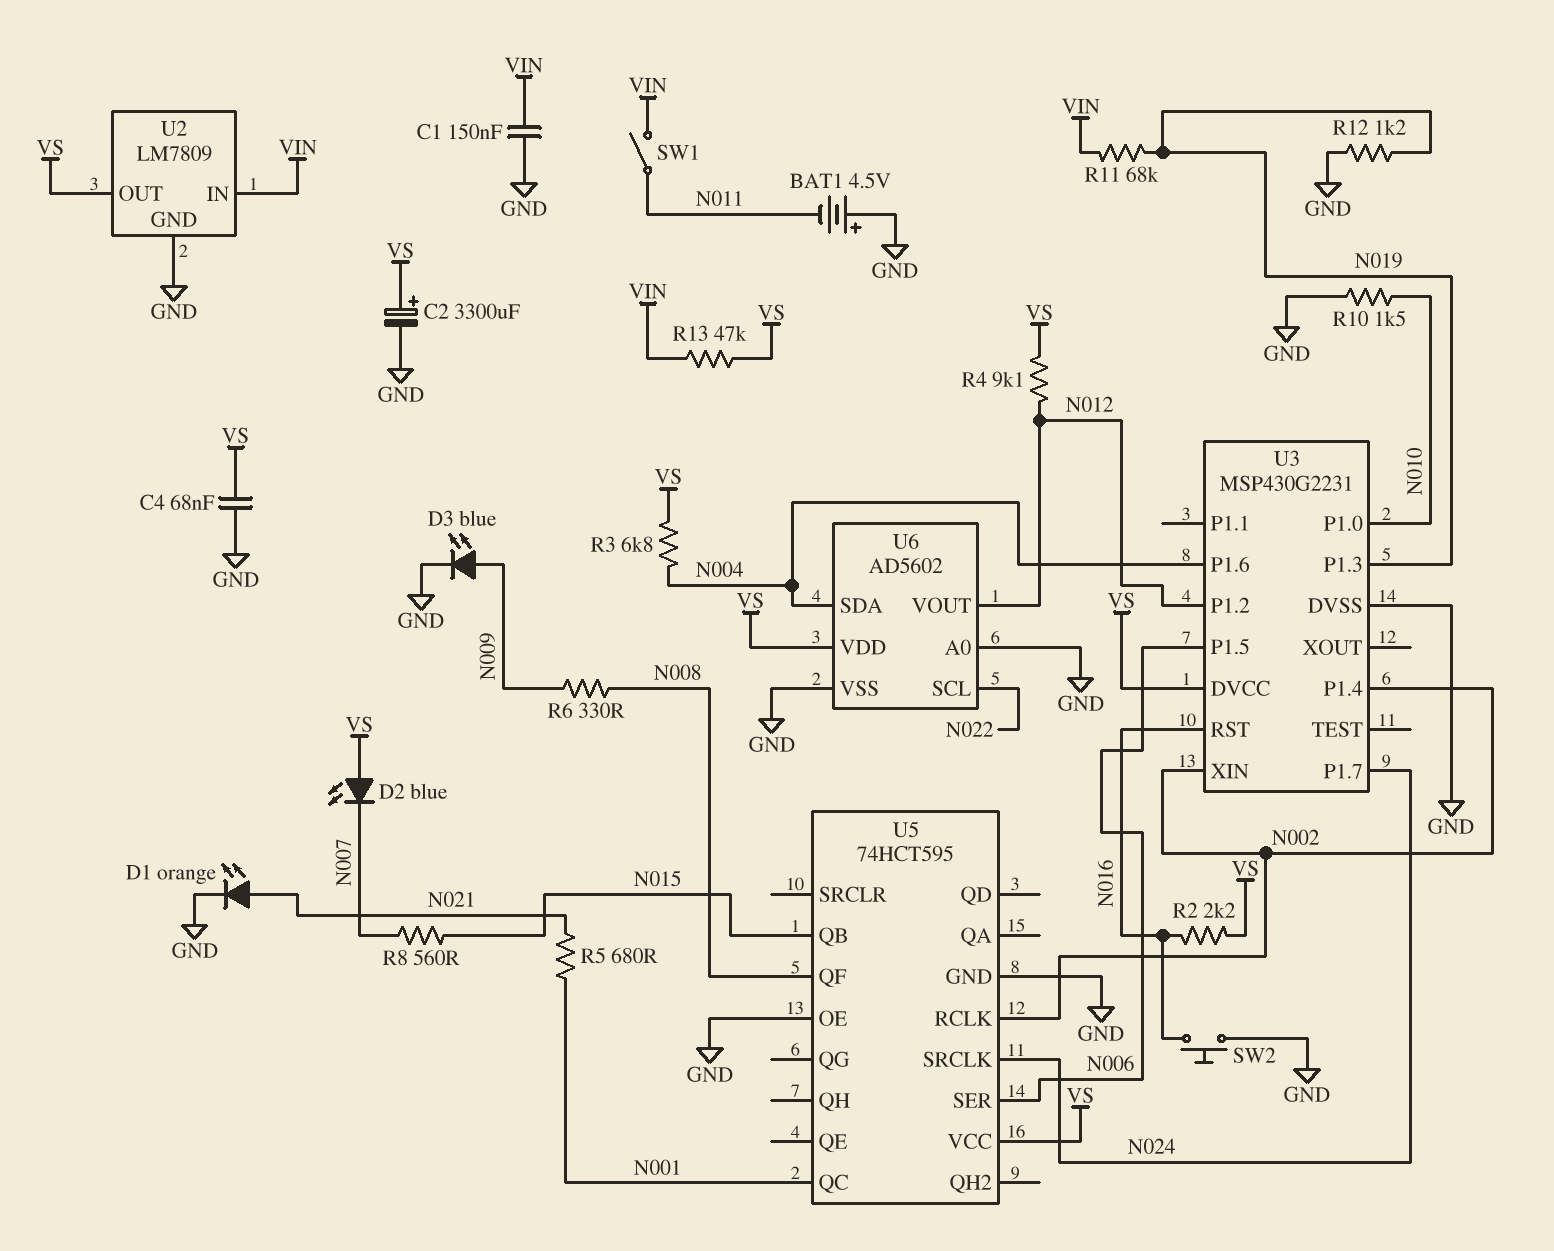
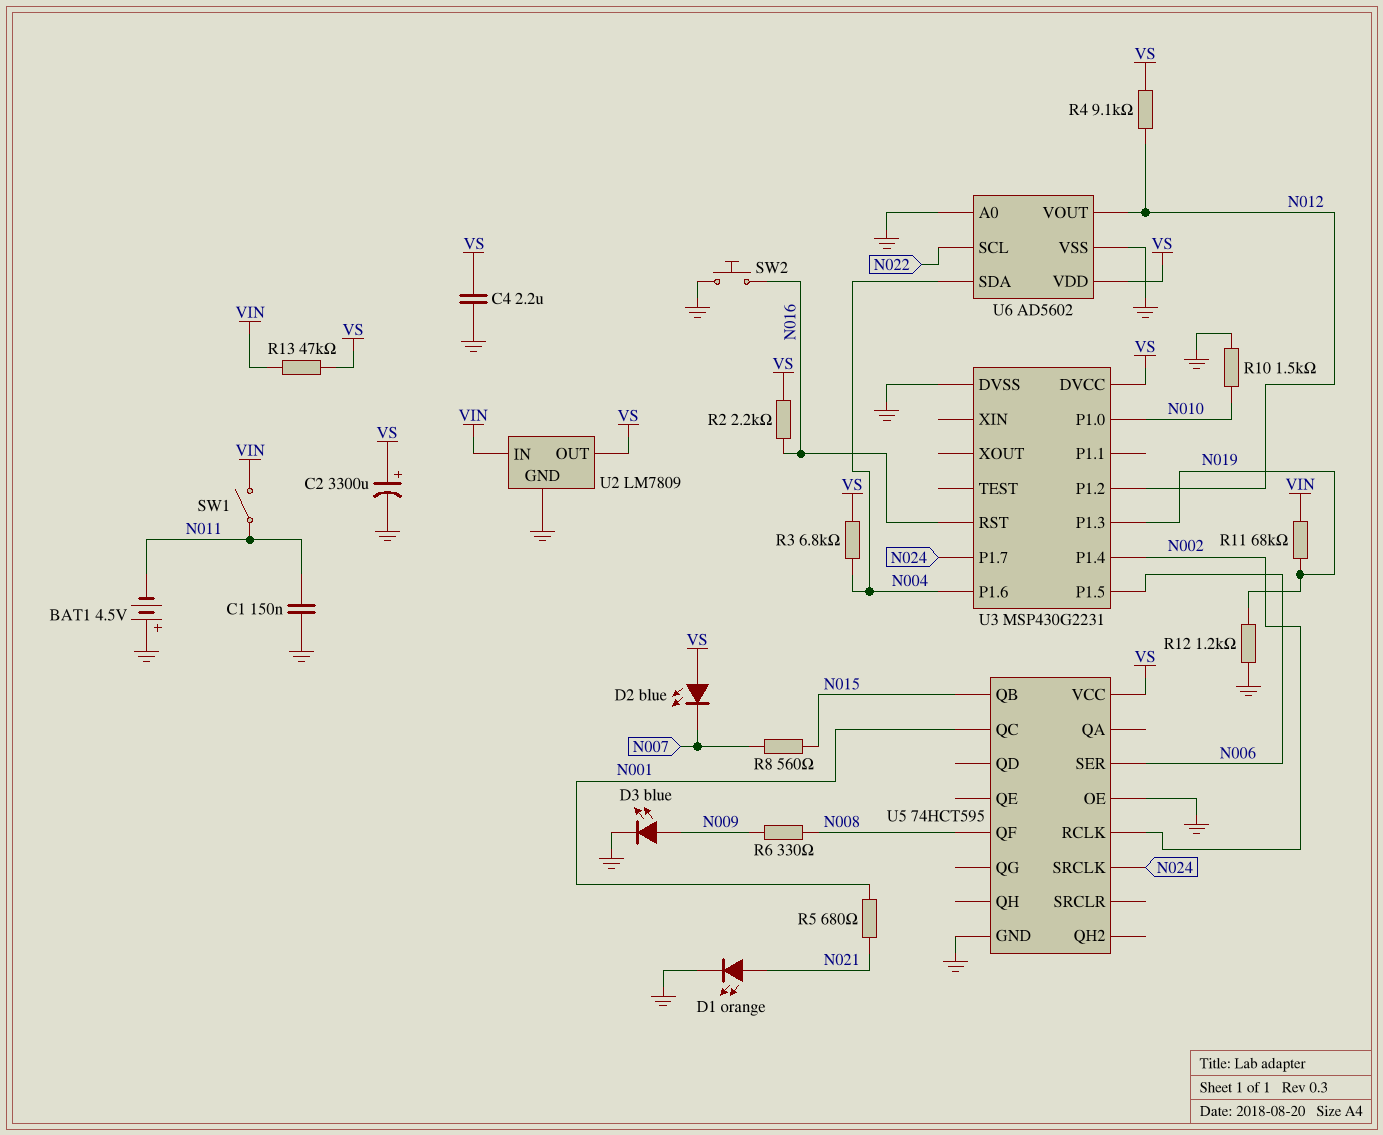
C1: 150nF (GND, VIN) -> 150nF (GND, N011)
C4: 68nF (GND, VS) -> 2.2uF (GND, VS)
U3 pin XIN: N002 -> none

